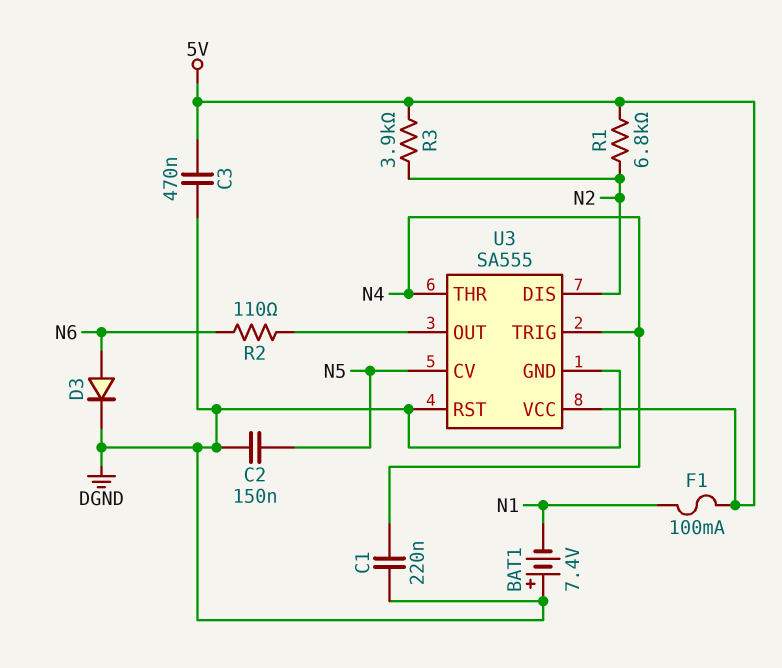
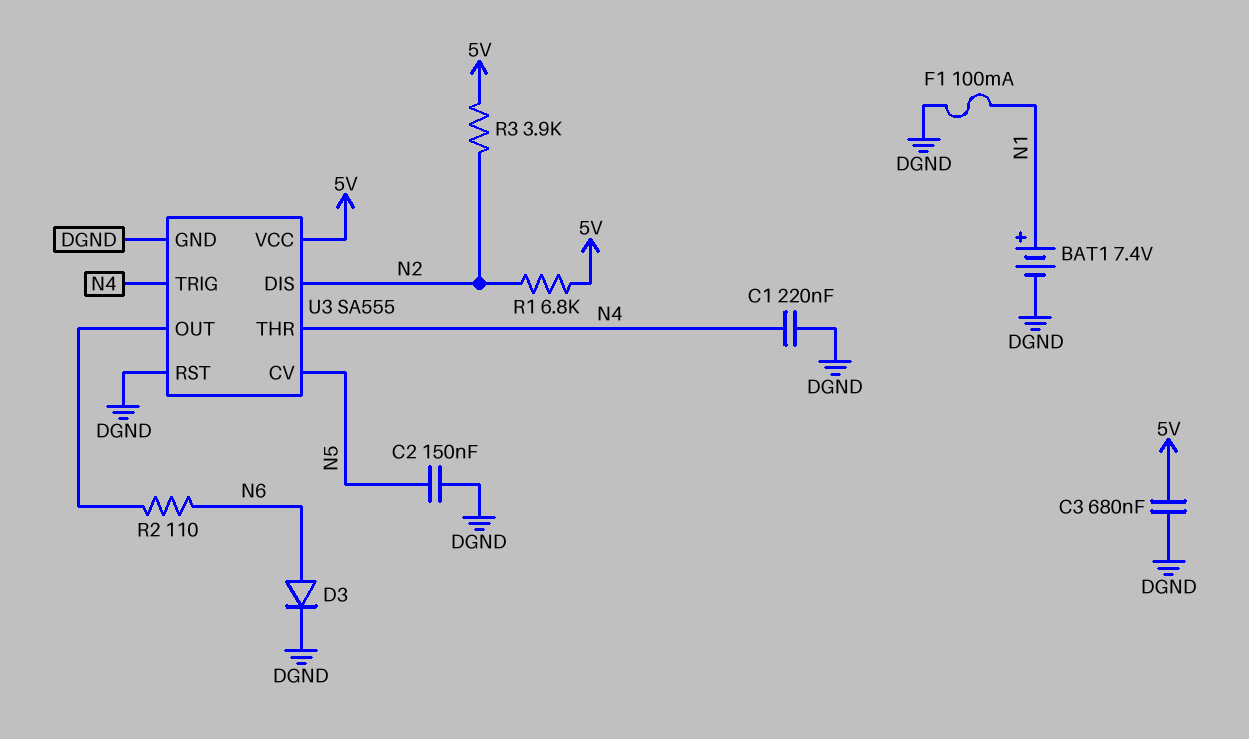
BAT1: 7.4V (plus DGND, minus N1) -> 7.4V (plus N1, minus DGND)
C3: 470nF (5V, DGND) -> 680nF (5V, DGND)
F1: 100mA (5V, N1) -> 100mA (DGND, N1)

